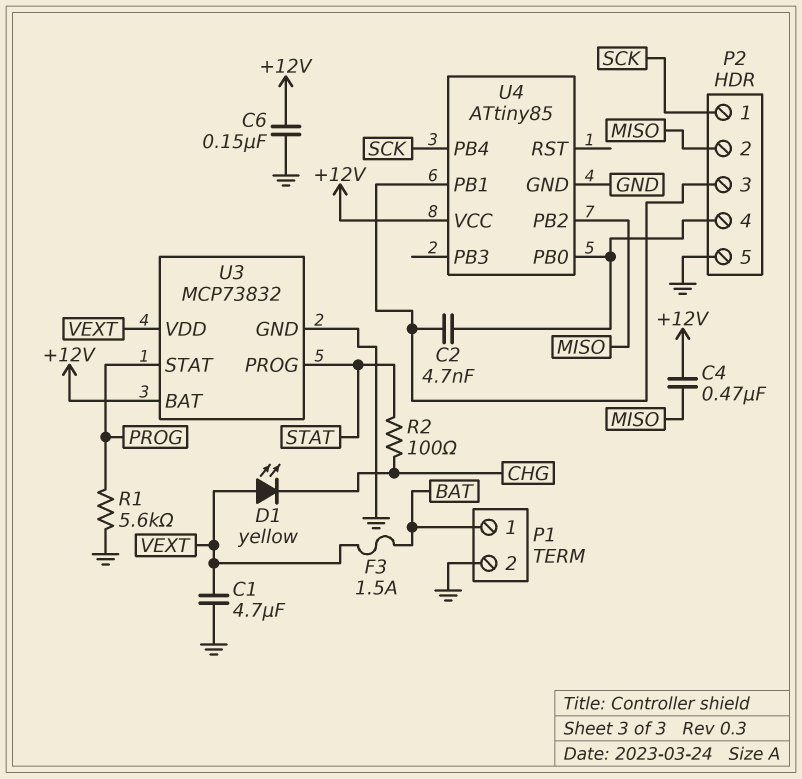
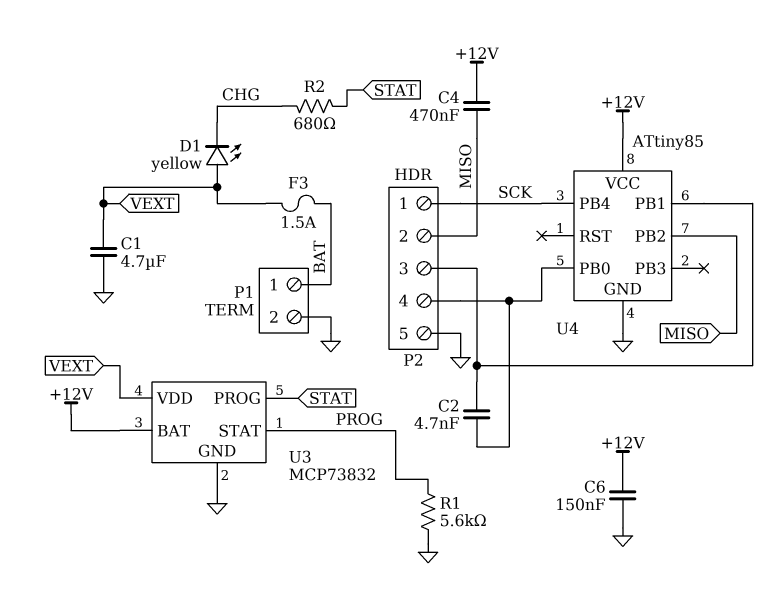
R2: 100 (CHG, STAT) -> 680 (CHG, STAT)

